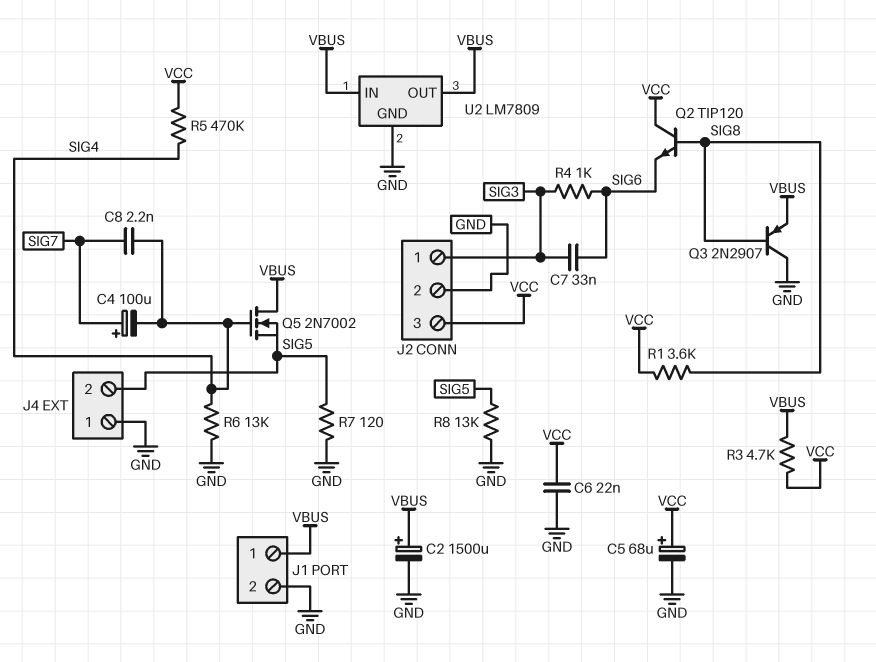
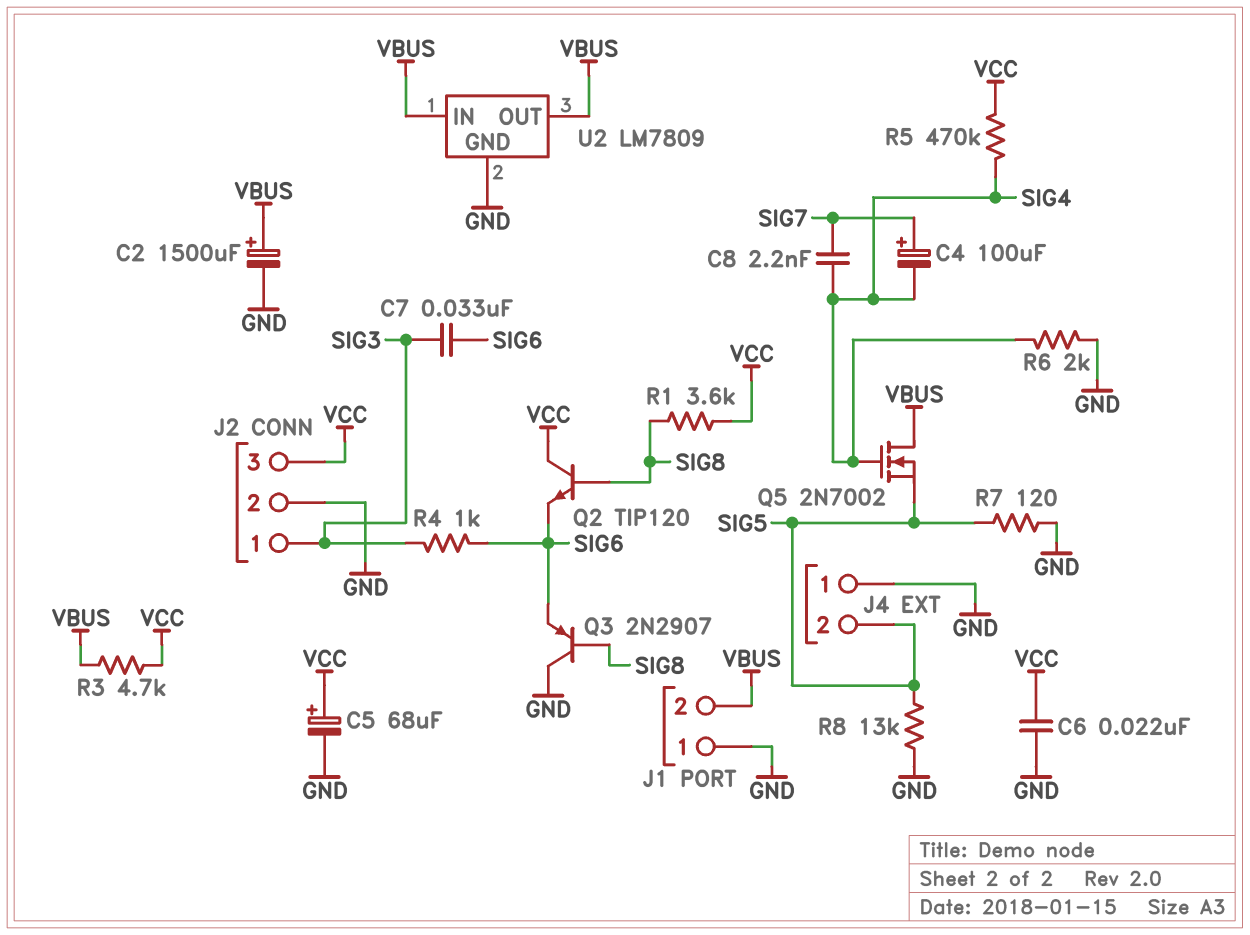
J1 pin 1: VBUS -> GND
J1 pin 2: GND -> VBUS
Q3: PNP 2N2907 (B SIG8, C GND, E VBUS) -> PNP 2N2907 (B SIG8, C GND, E SIG6)
R6: 13k (GND, SIG4) -> 2k (GND, SIG4)

